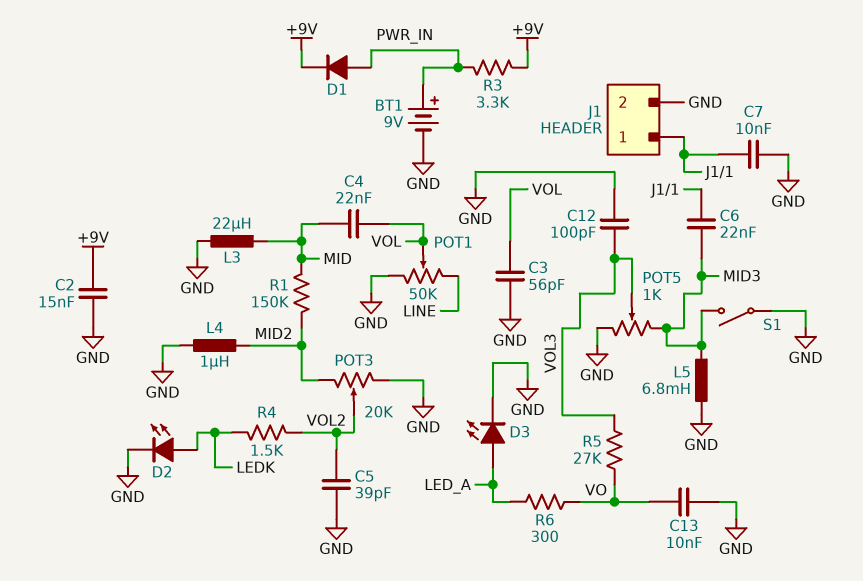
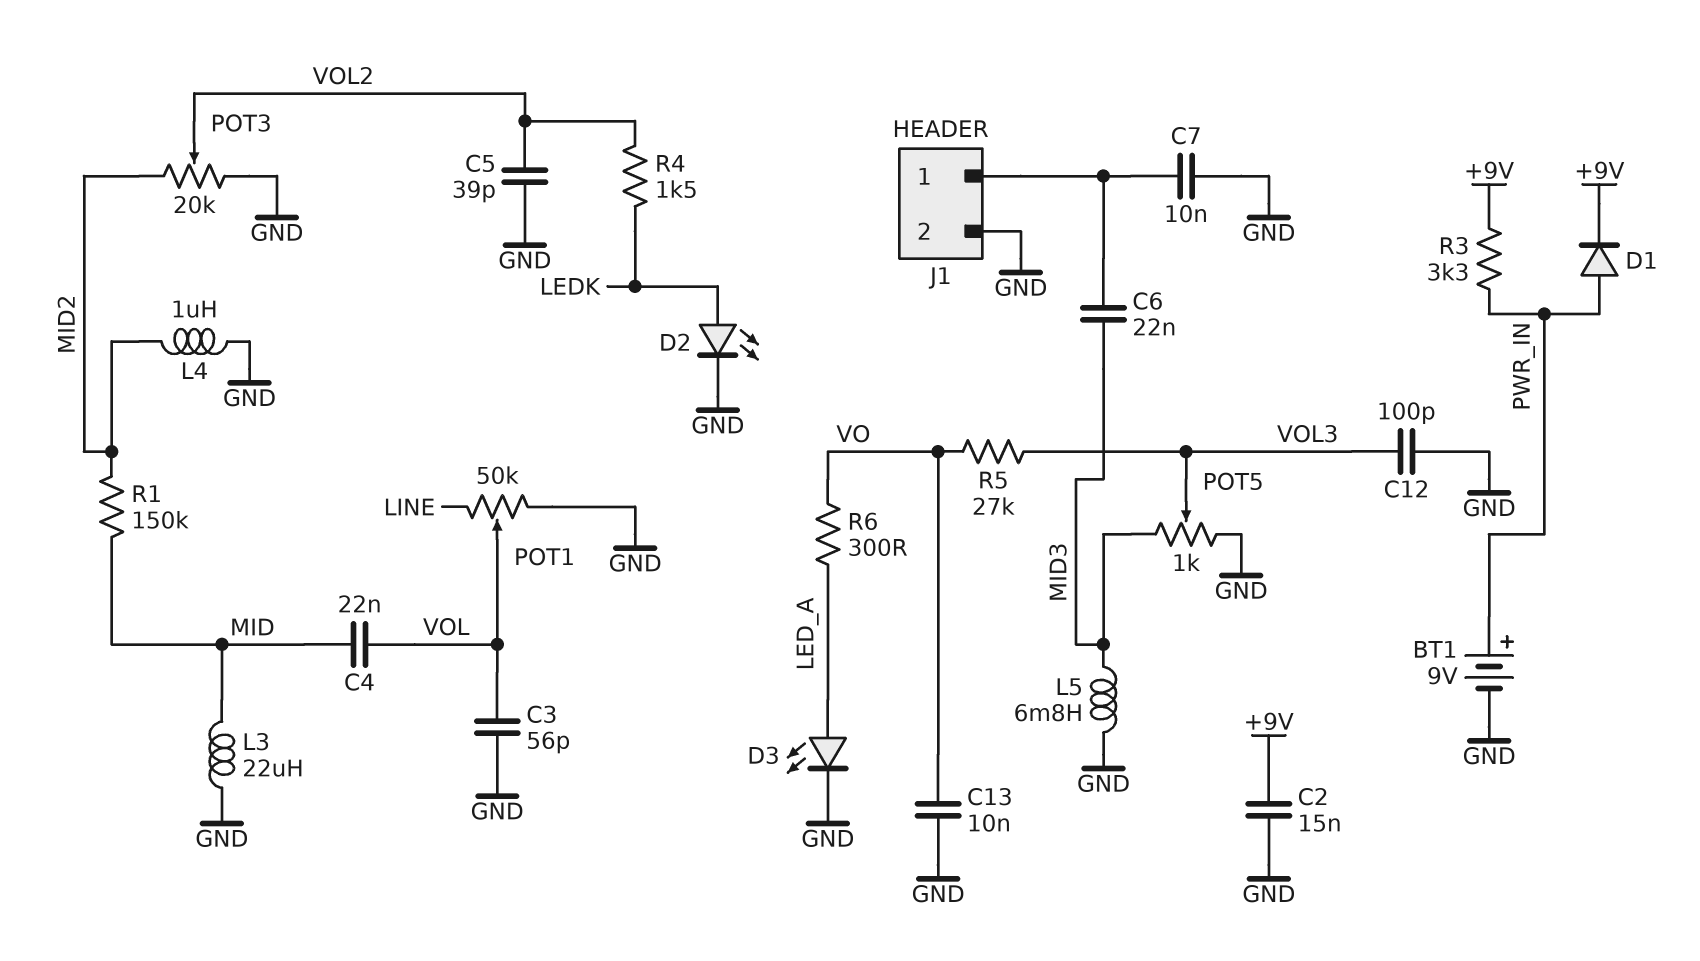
S1: switch (GND, MID3) -> none

